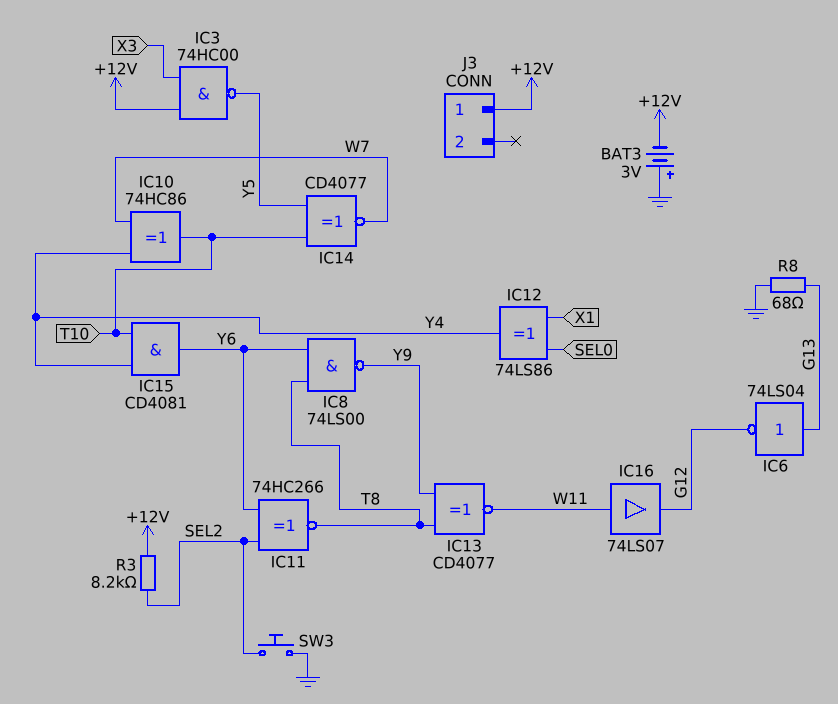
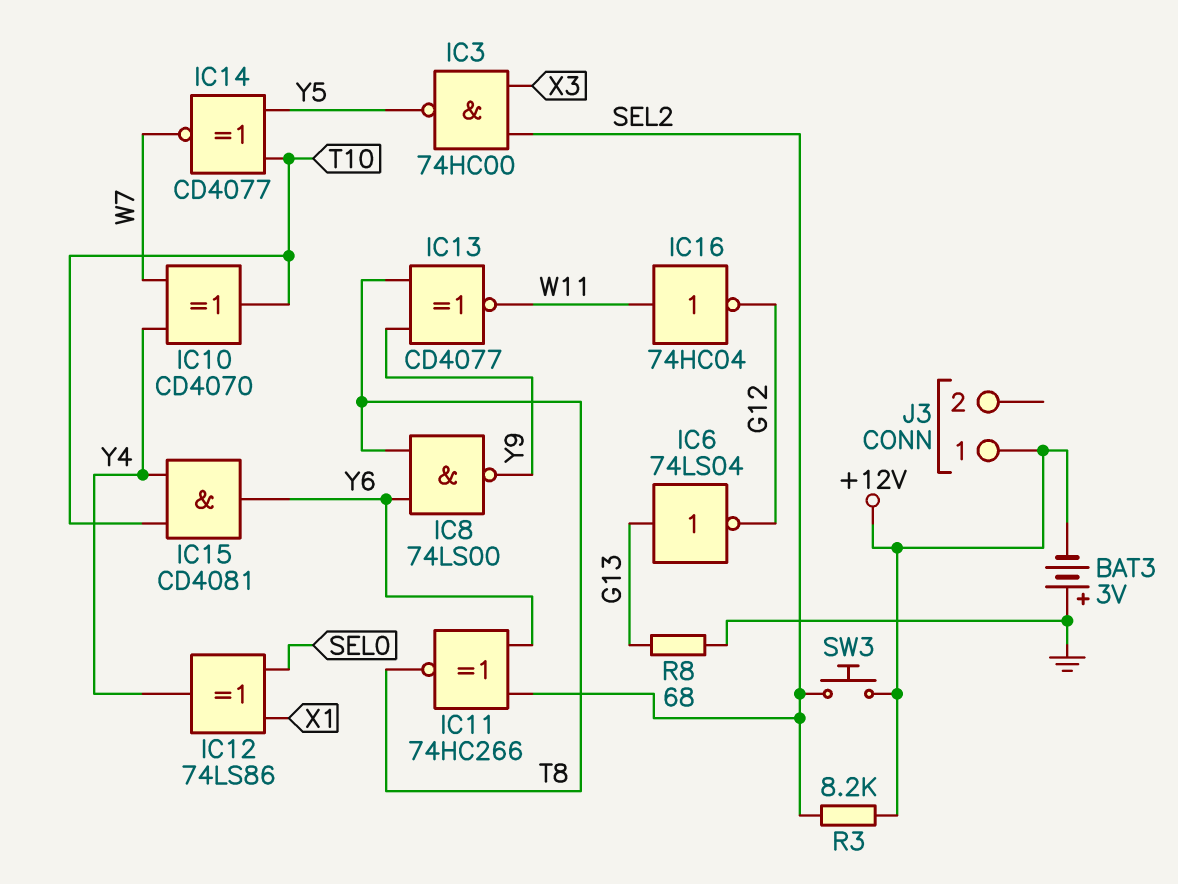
IC3: NAND 74HC00 (in +12V, in X3, out Y5) -> NAND 74HC00 (in SEL2, in X3, out Y5)
IC10: XOR 74HC86 (in W7, in Y4, out T10) -> XOR CD4070 (in W7, in Y4, out T10)
IC16: buffer 74LS07 (in W11, out G12) -> NOT 74HC04 (in W11, out G12)
SW3: button (GND, SEL2) -> button (+12V, SEL2)

